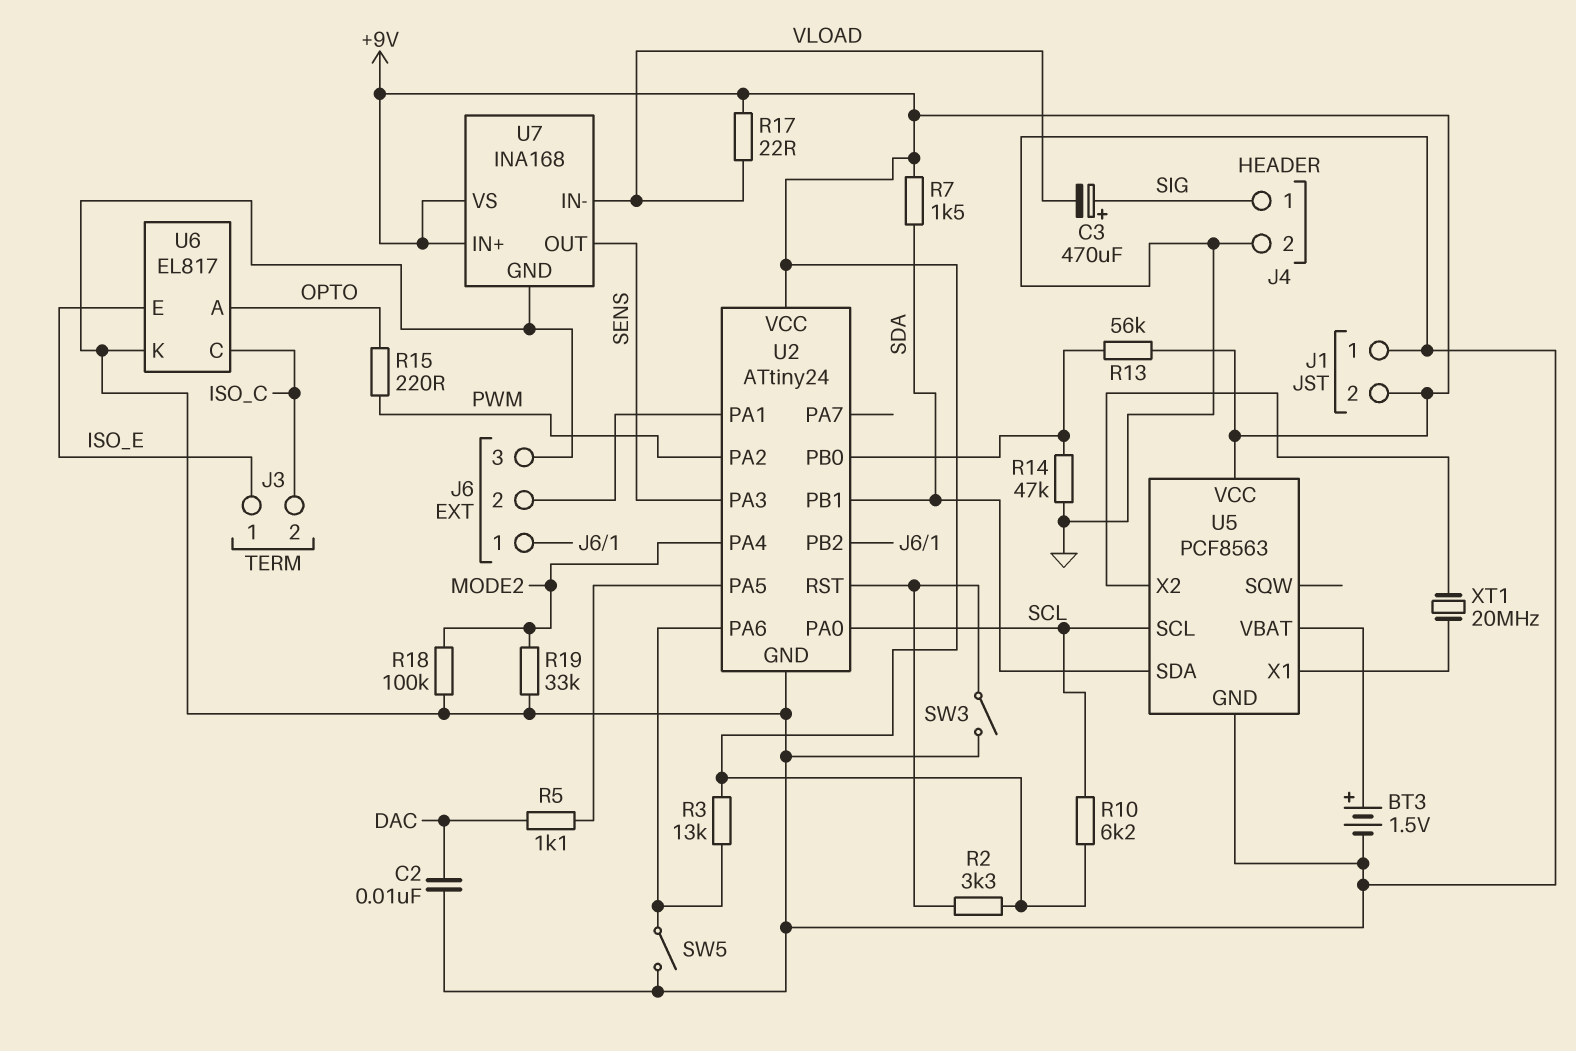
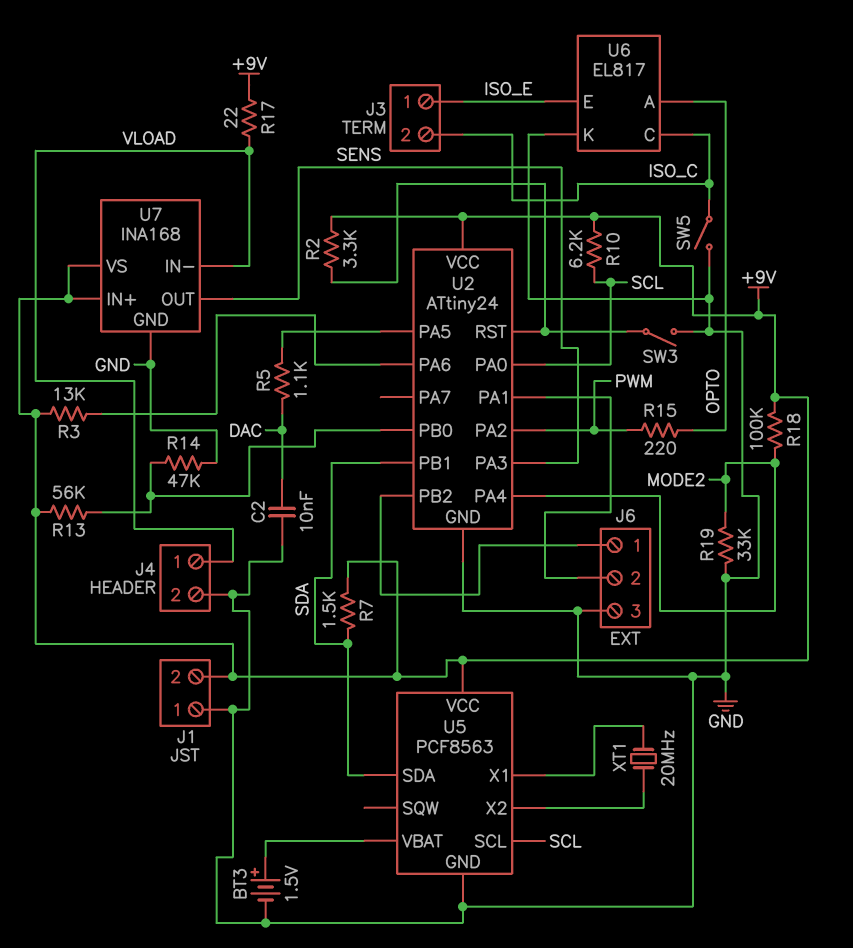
C3: 470uF (plus SIG, minus VLOAD) -> none
J4 pin 1: SIG -> VLOAD
R18: 100k (GND, MODE2) -> 100k (+9V, MODE2)
SW5: switch (GND, U2/PA6) -> switch (GND, ISO_C)

